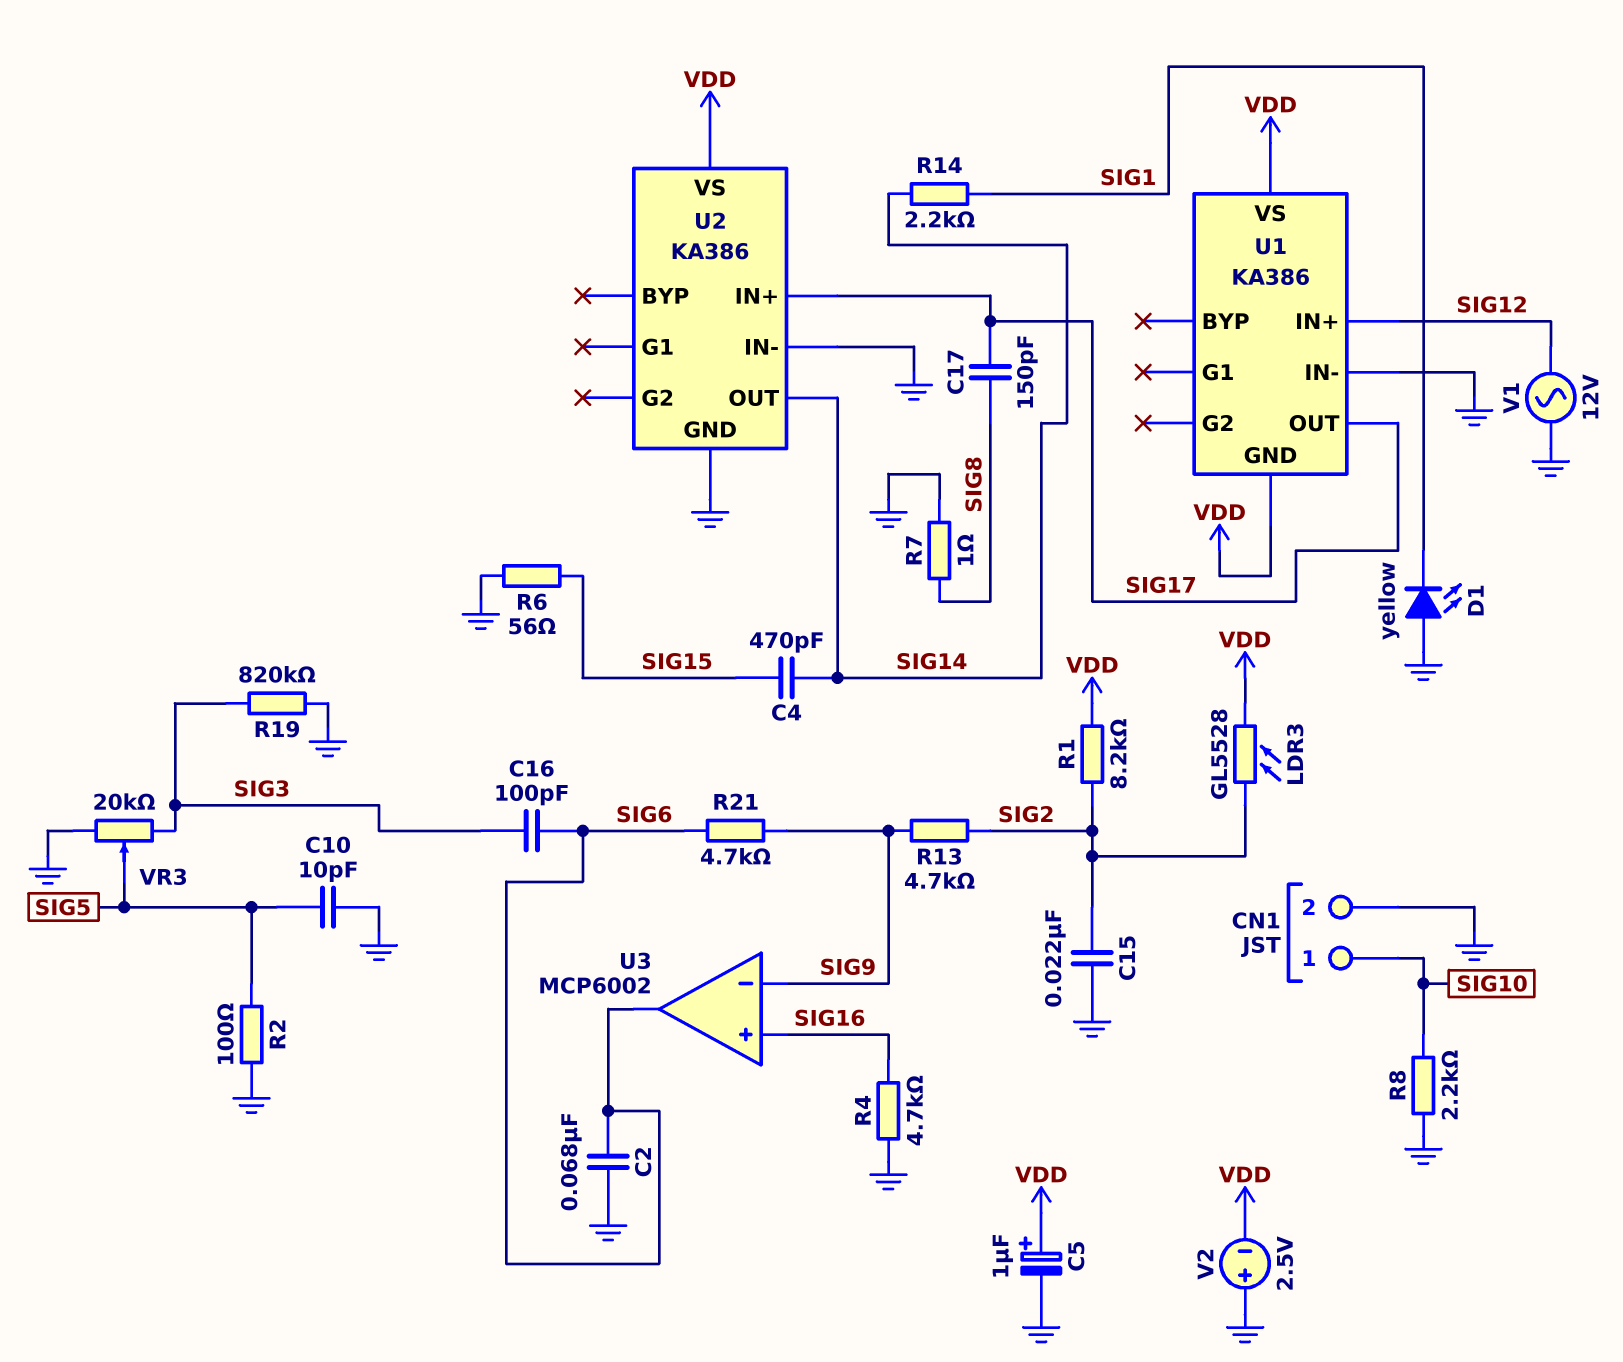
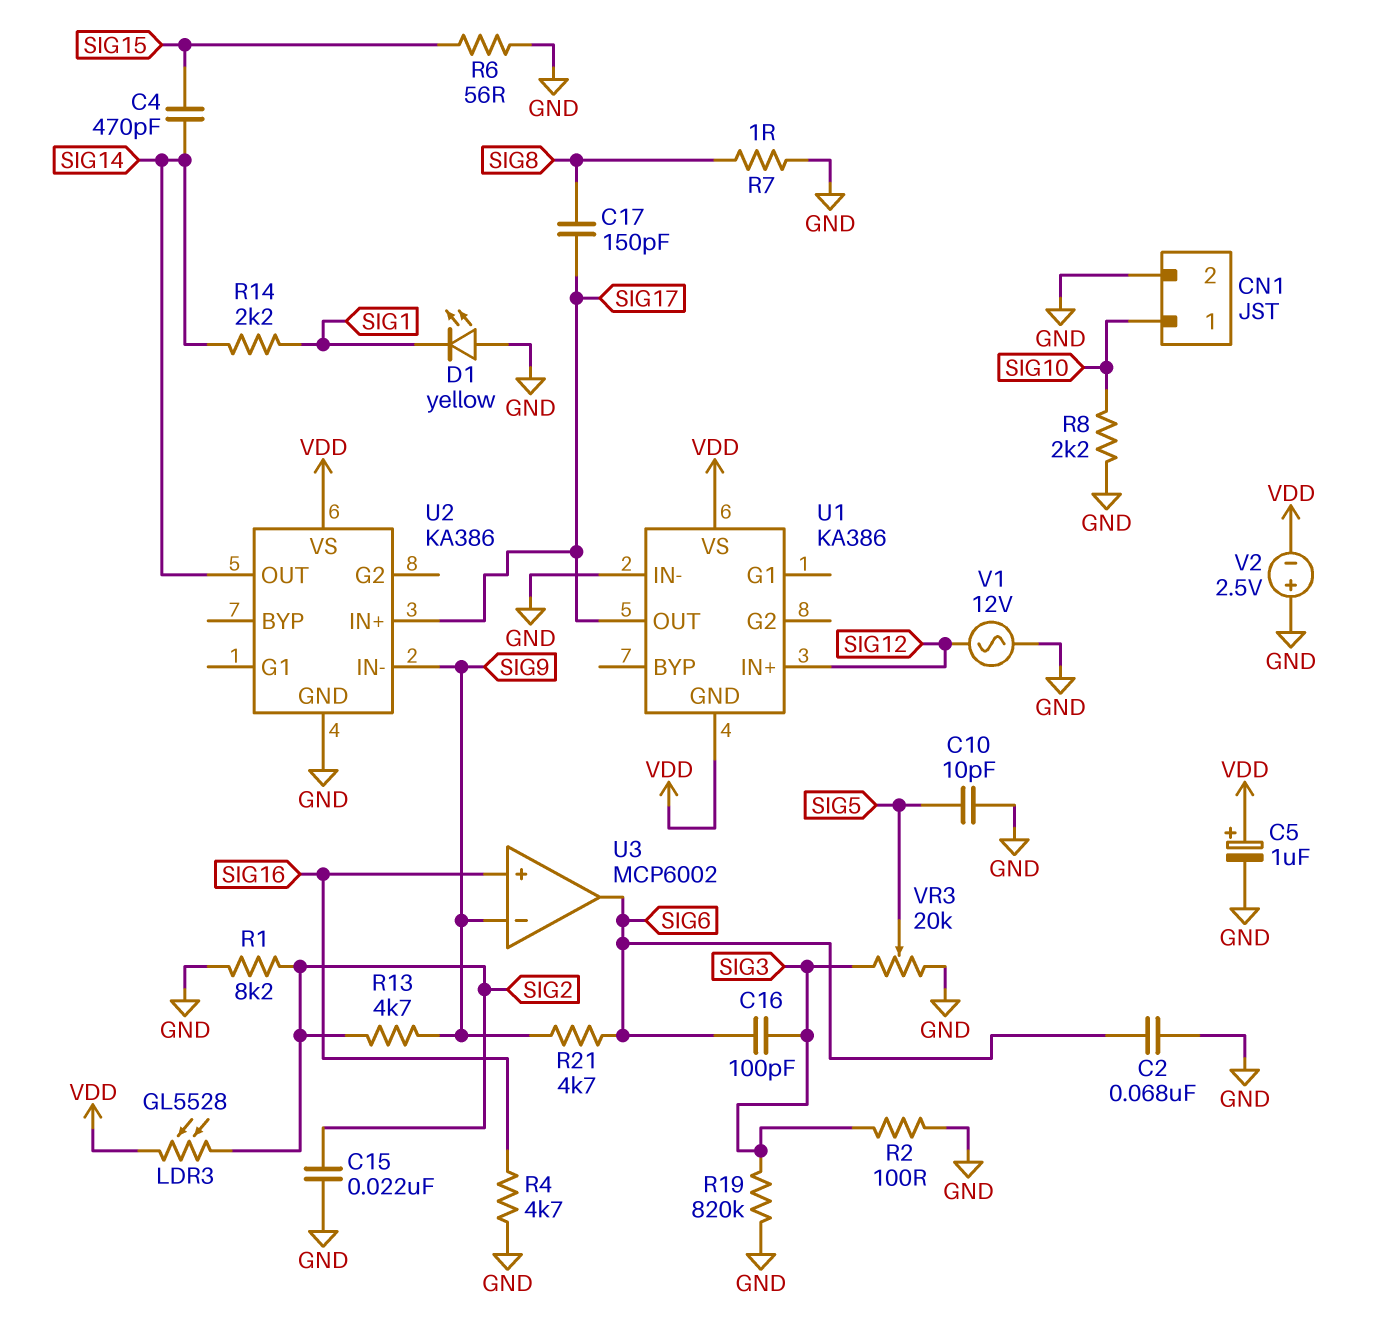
R1: 8.2k (SIG2, VDD) -> 8.2k (GND, SIG2)
R2: 100 (GND, SIG5) -> 100 (GND, SIG3)
U2 pin IN-: GND -> SIG9

